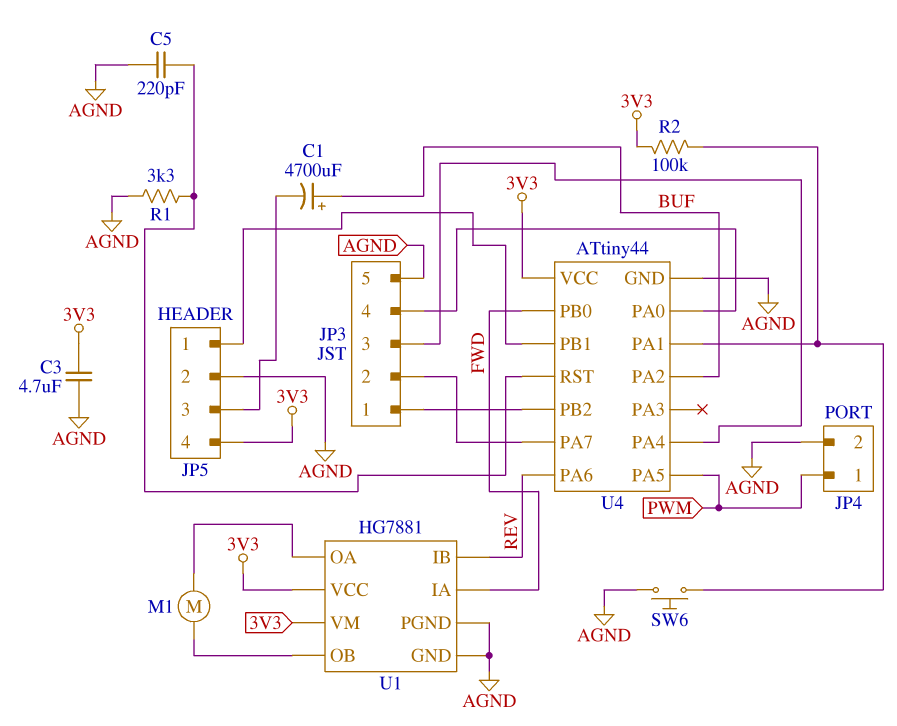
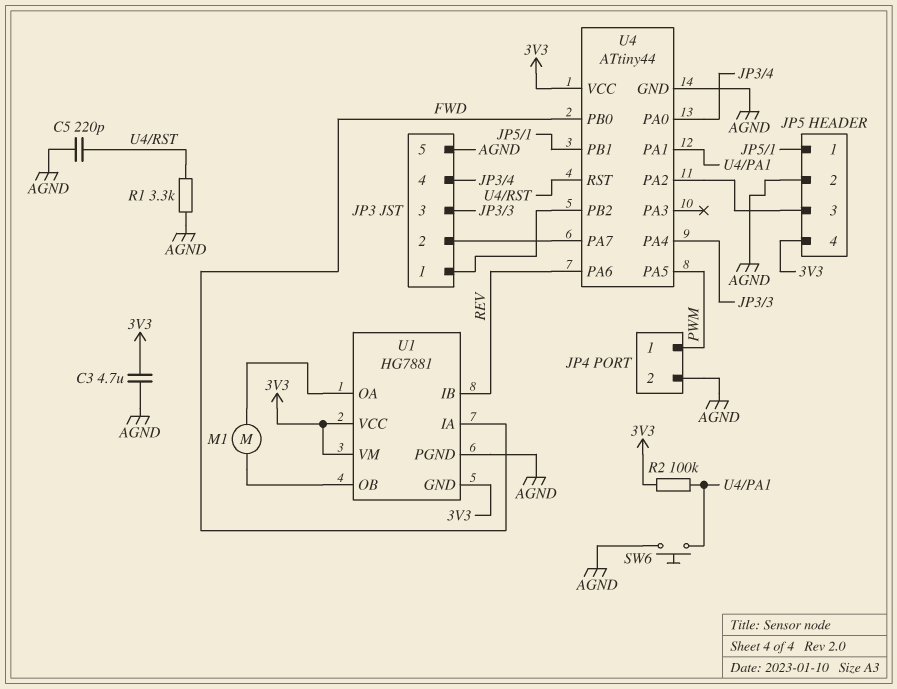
C1: 4700uF (plus BUF, minus JP5/3) -> none
U1 pin GND: AGND -> 3V3
U4 pin PA2: BUF -> JP5/3

